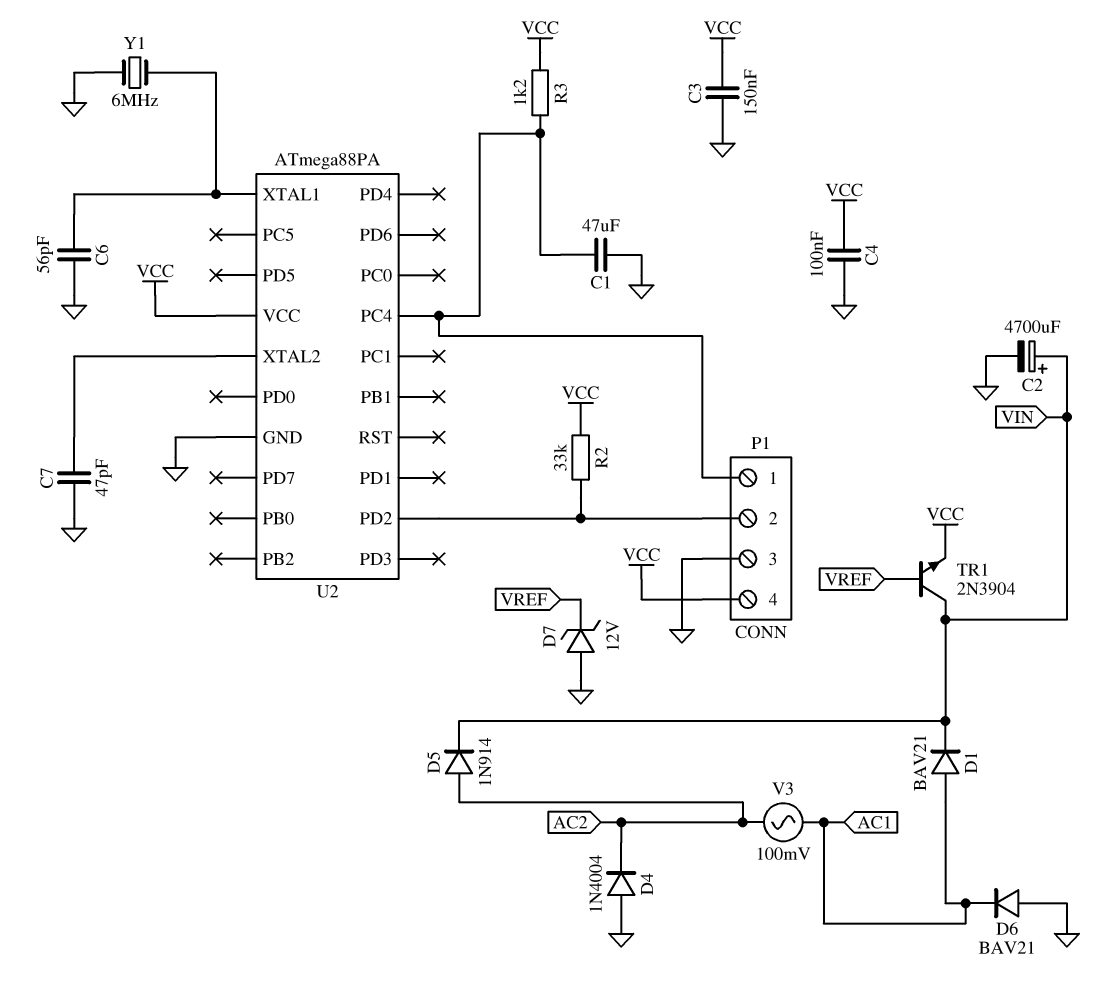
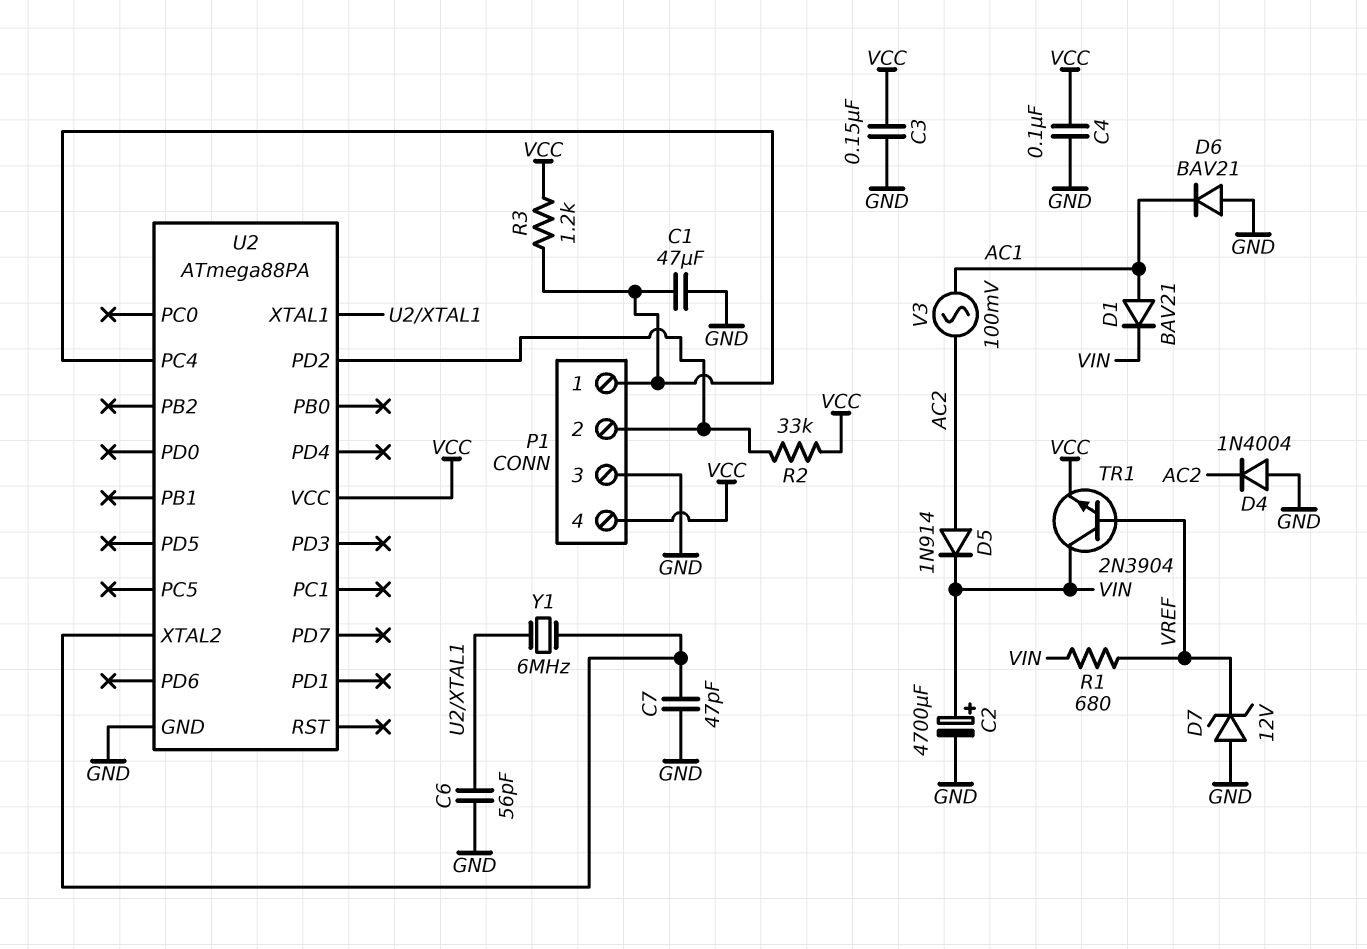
R1: none -> 680 (VIN, VREF)
Y1: 6MHz (GND, U2/XTAL1) -> 6MHz (U2/XTAL1, U2/XTAL2)

